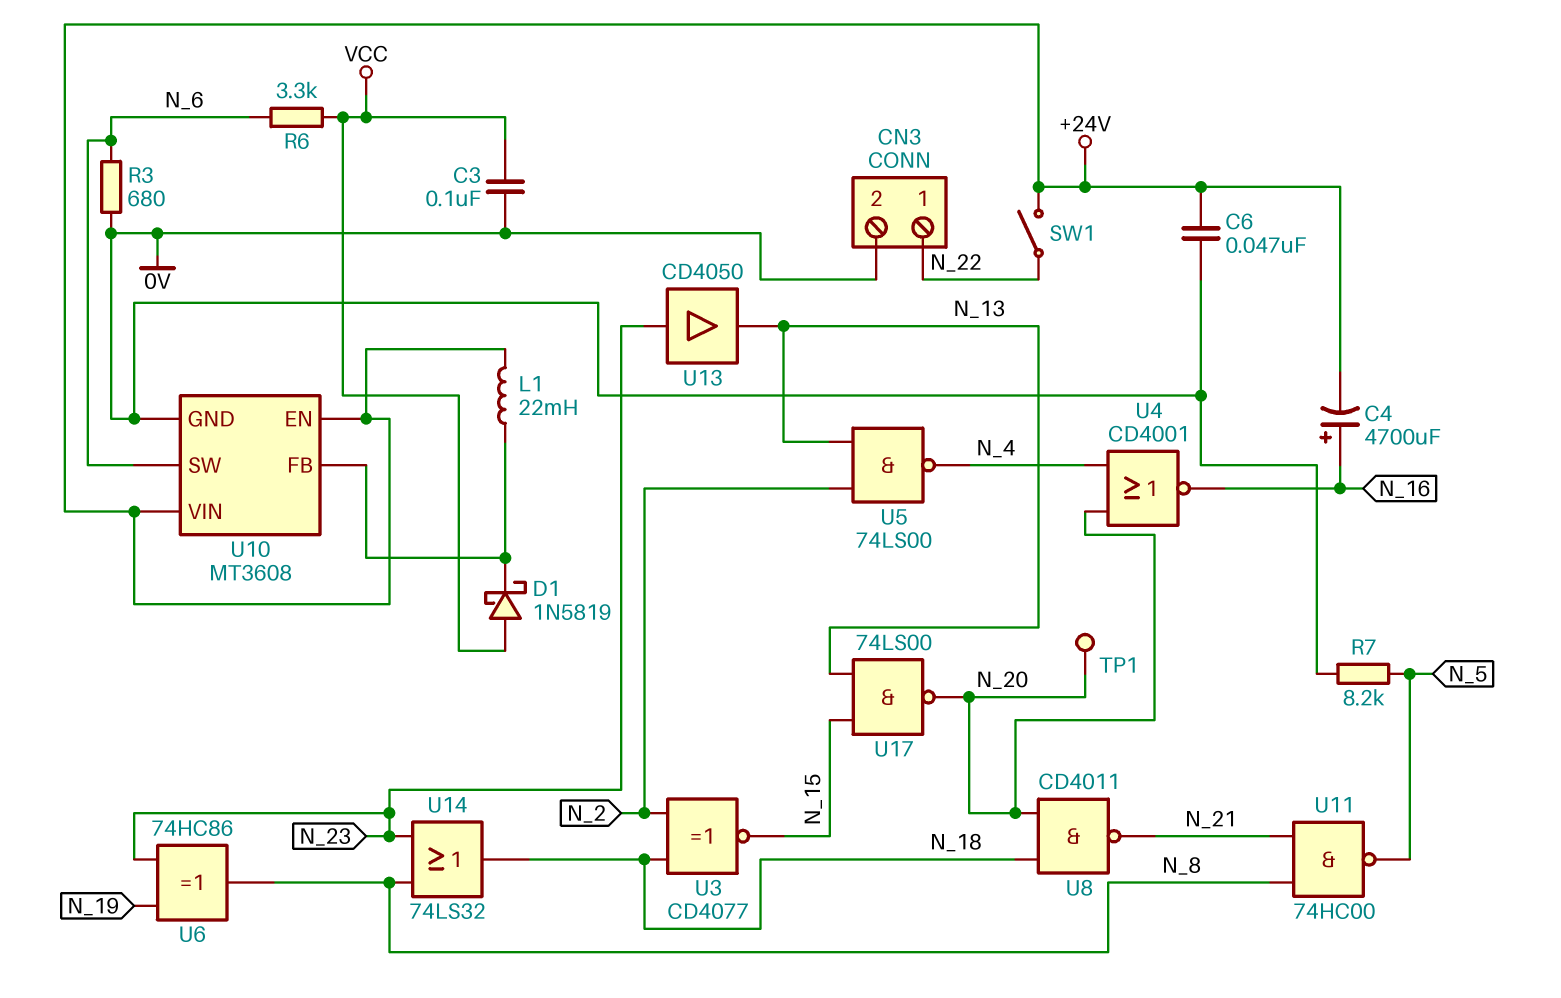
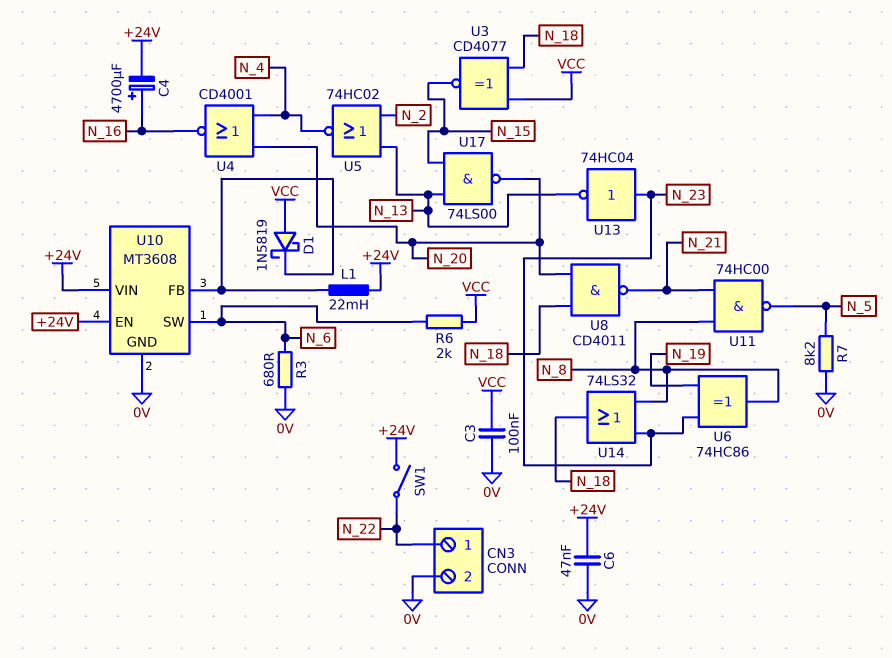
R6: 3.3k (N_6, VCC) -> 2k (N_6, VCC)
TP1: test point (N_20) -> none
U3: XNOR CD4077 (in N_2, in N_18, out N_15) -> XNOR CD4077 (in N_18, in VCC, out N_15)
U5: NAND 74LS00 (in N_2, in N_13, out N_4) -> NOR 74HC02 (in N_2, in N_13, out N_4)
U13: buffer CD4050 (in N_23, out N_13) -> NOT 74HC04 (in N_23, out N_13)

